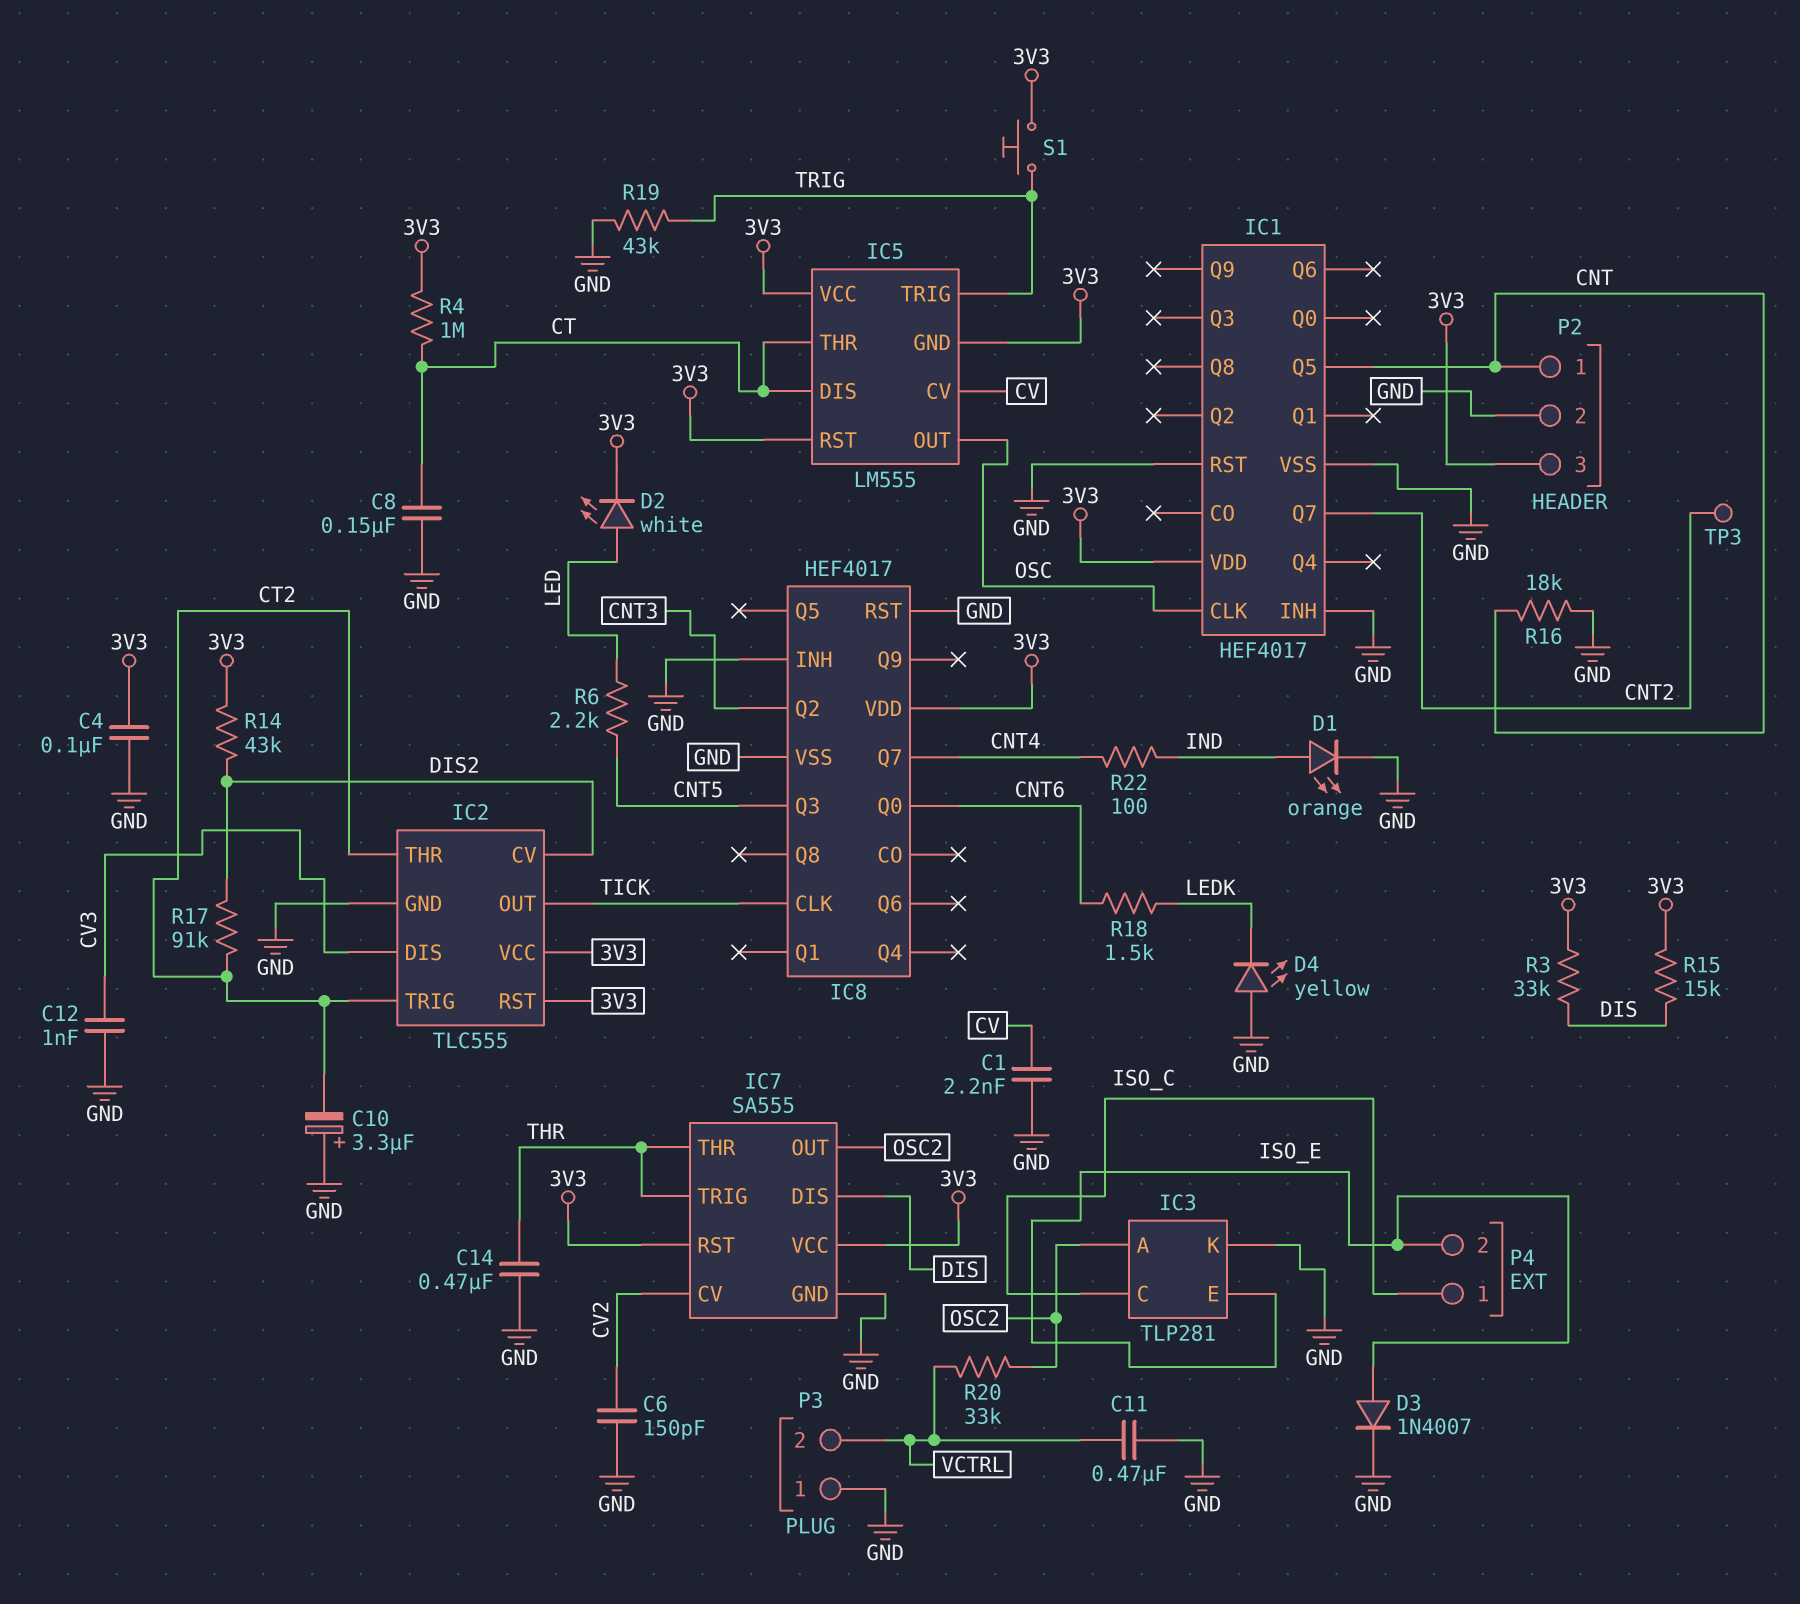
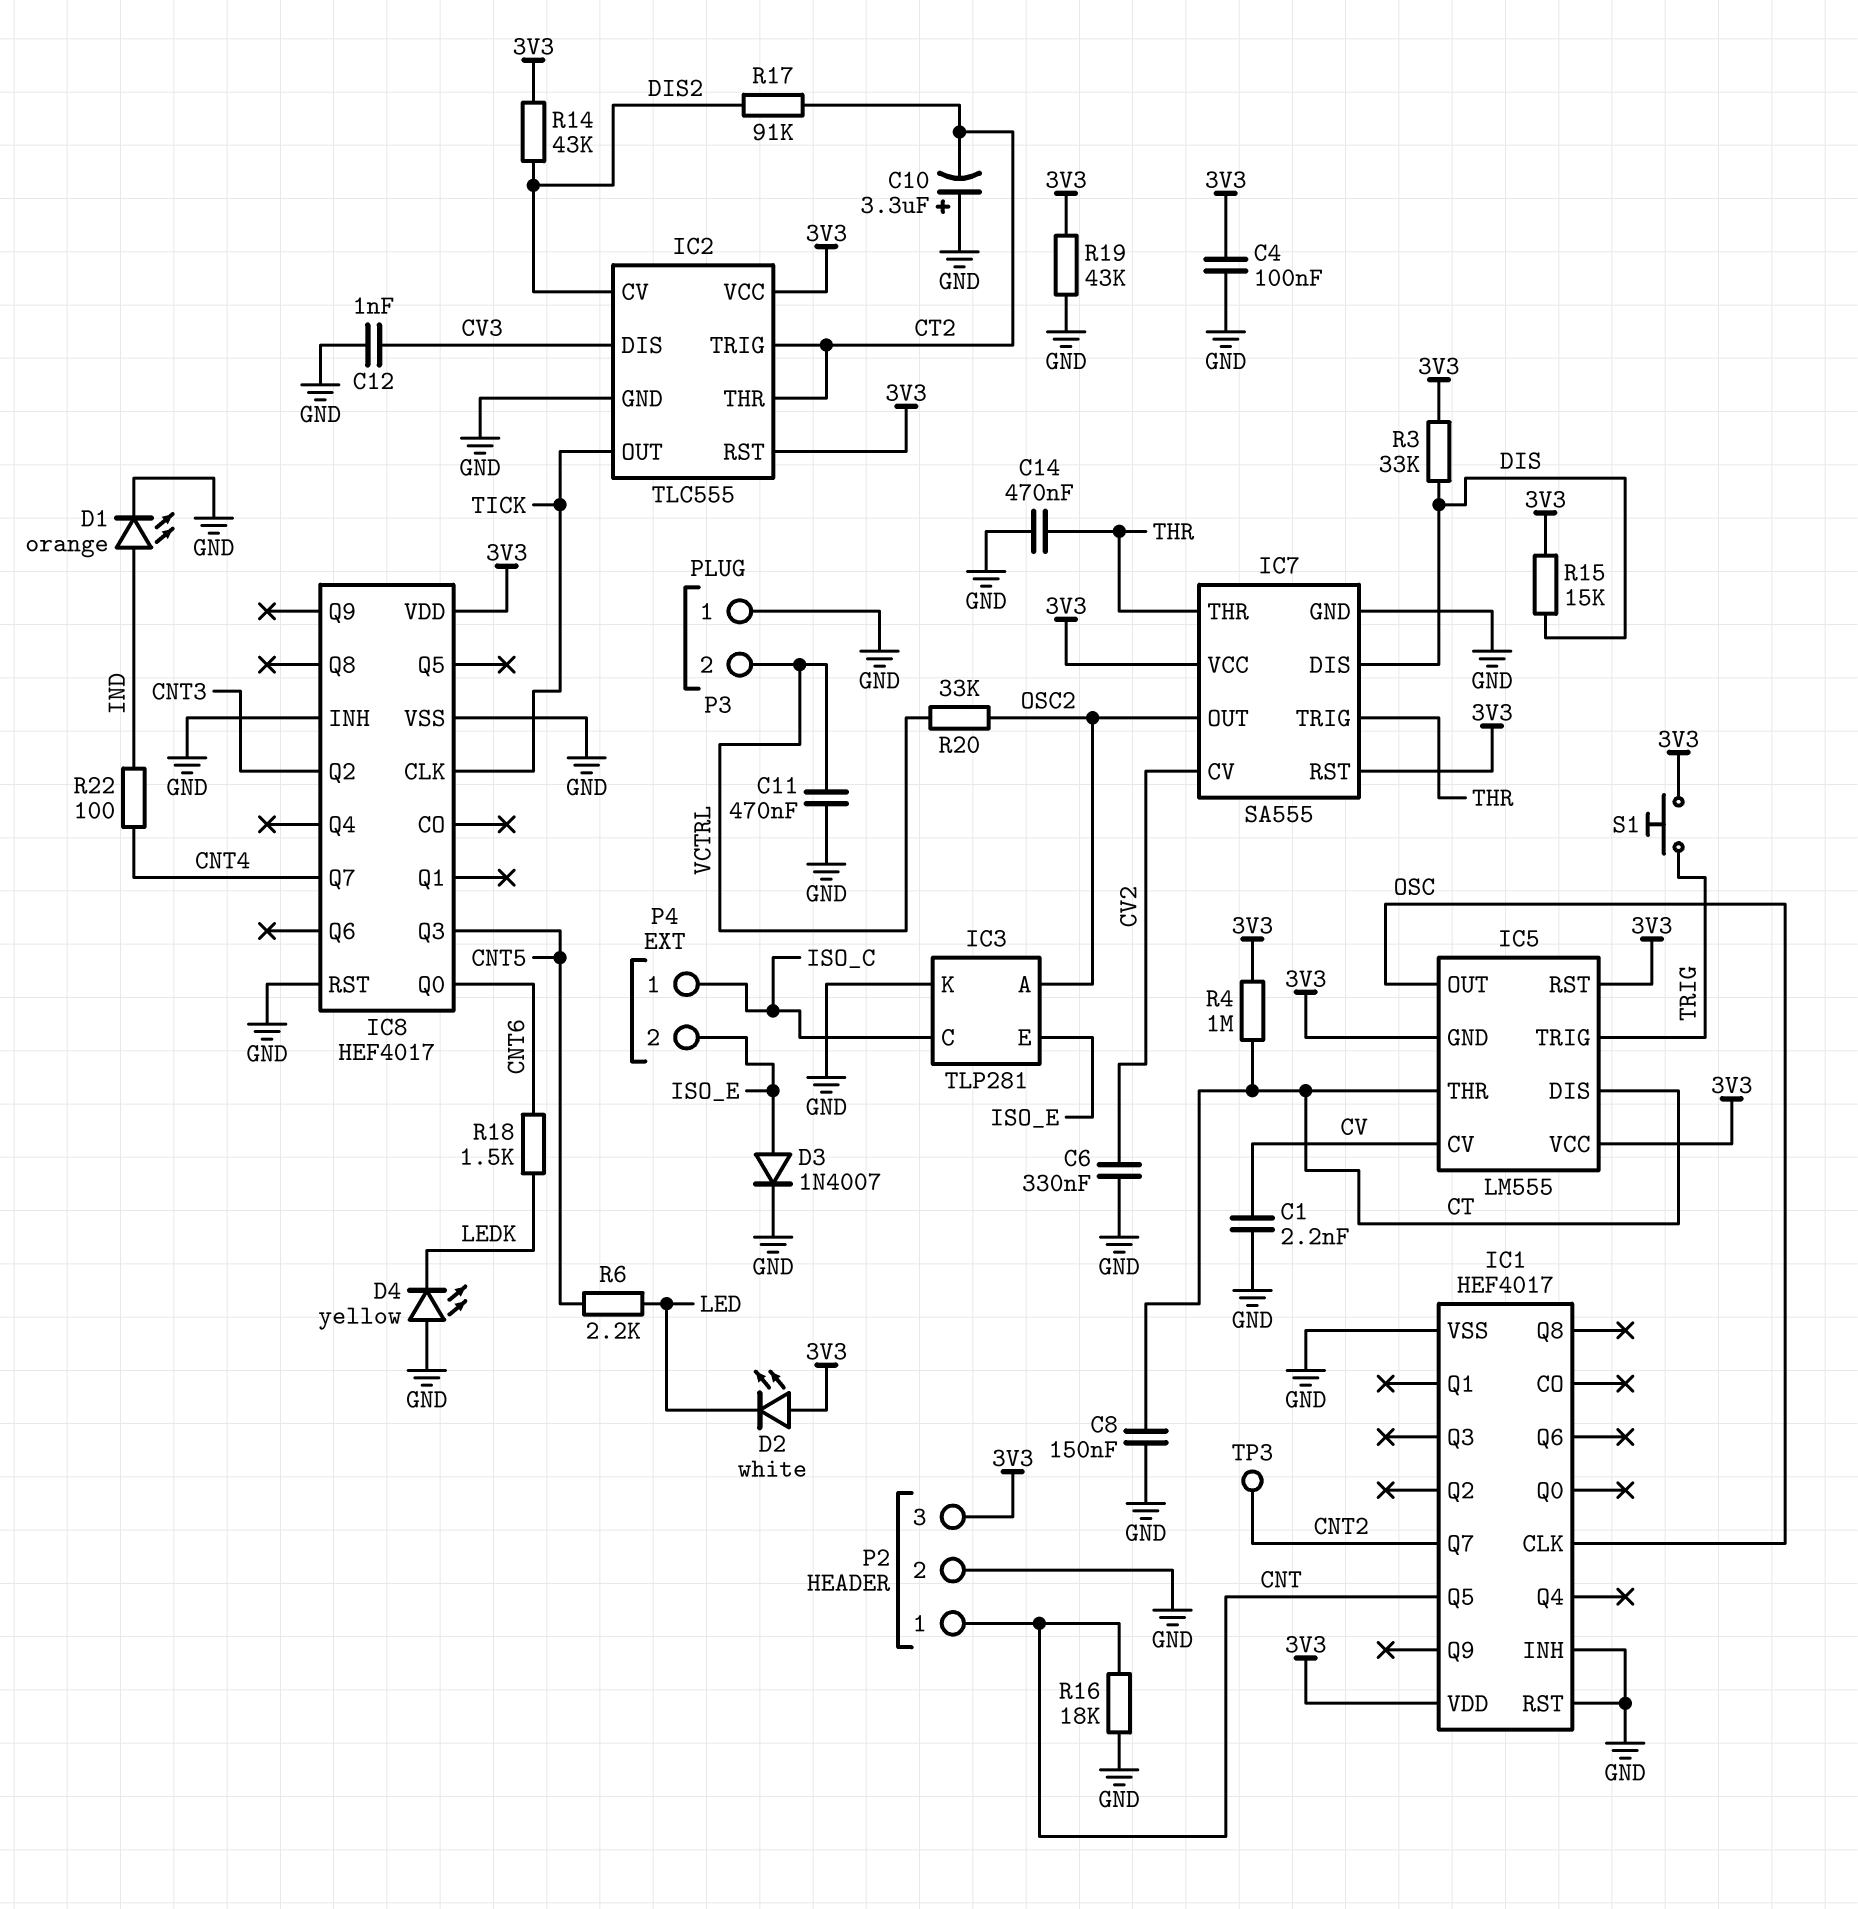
C6: 150pF (CV2, GND) -> 330nF (CV2, GND)
D2: LED white (A LED, K 3V3) -> LED white (A 3V3, K LED)
R19: 43k (GND, TRIG) -> 43k (3V3, GND)

